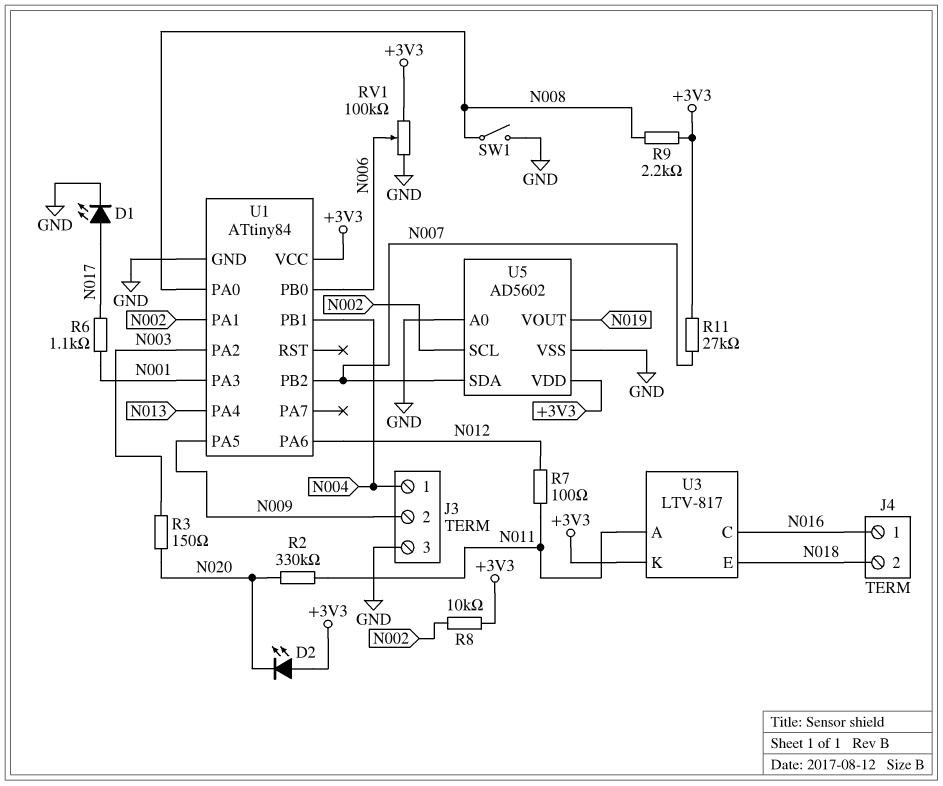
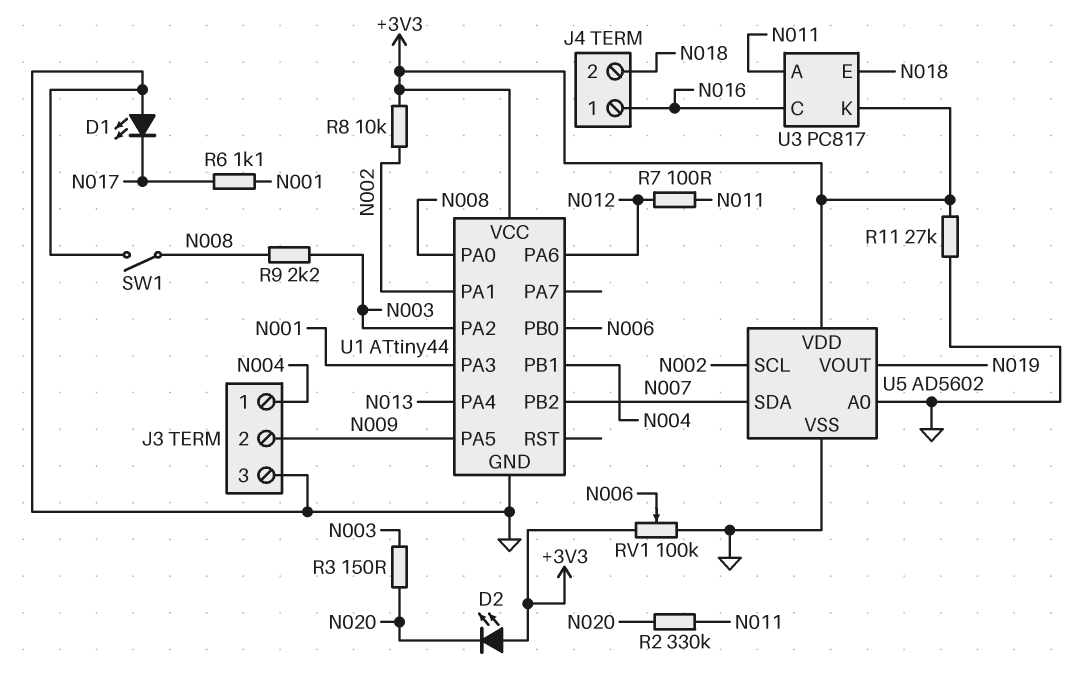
D1: LED (A N017, K GND) -> LED (A GND, K N017)
R9: 2.2k (+3V3, N008) -> 2.2k (N003, N008)
R11: 27k (+3V3, N007) -> 27k (+3V3, GND)
U1: ATtiny84 -> ATtiny44
U3: LTV-817 -> PC817

